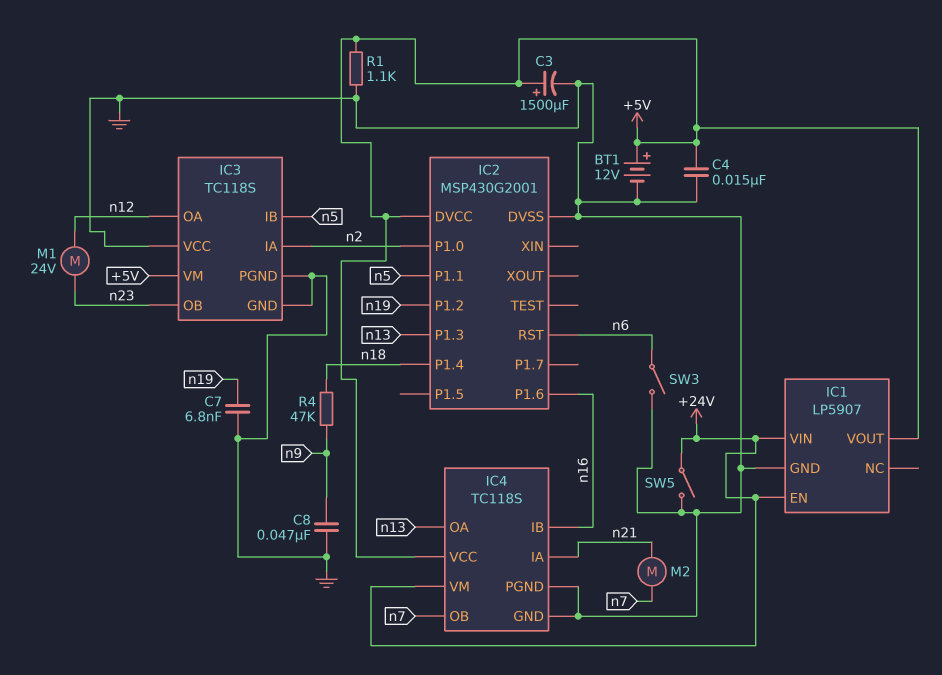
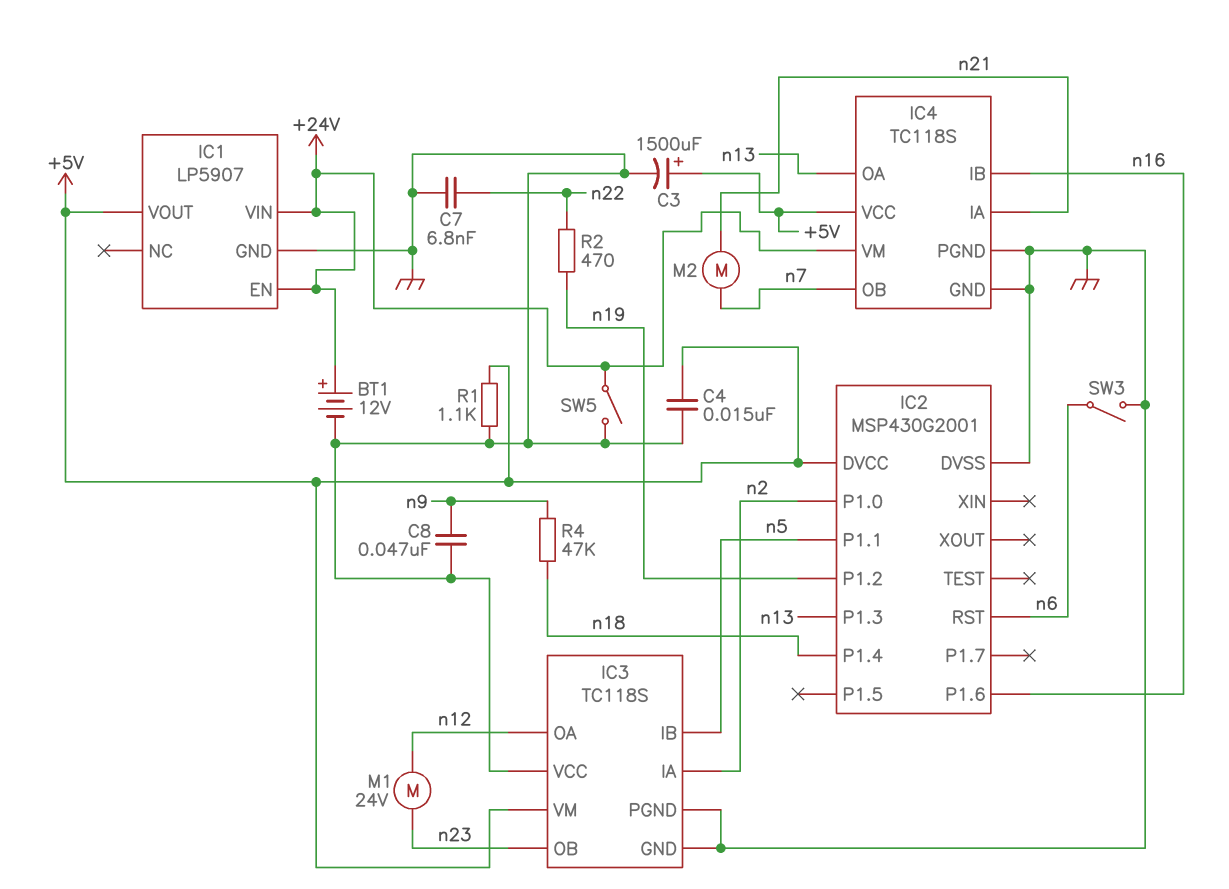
BT1: 12V (plus +5V, minus GND) -> 12V (plus +24V, minus GND)
C7: 6.8nF (GND, n19) -> 6.8nF (GND, n22)
R2: none -> 470 (n19, n22)

